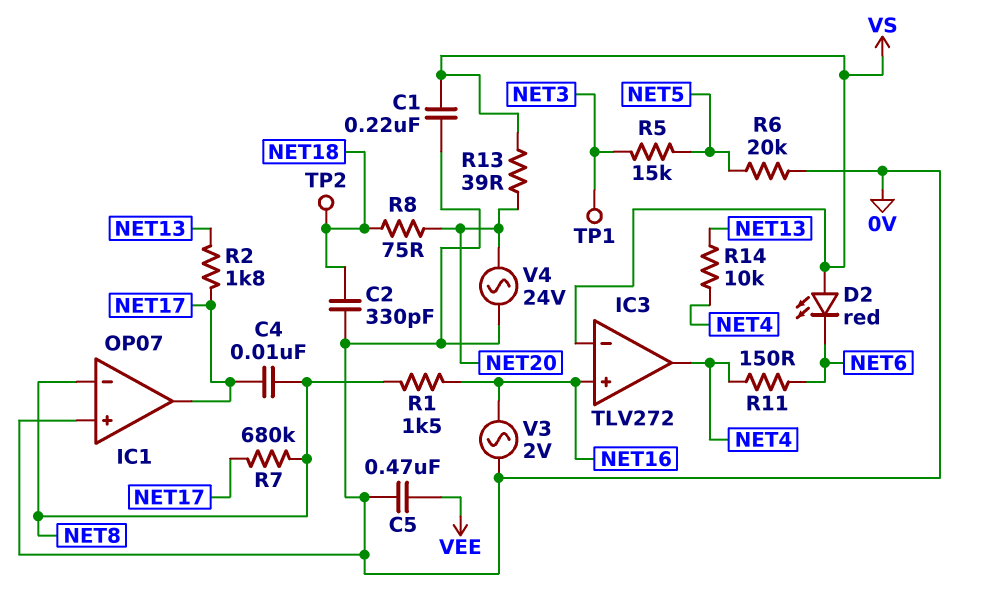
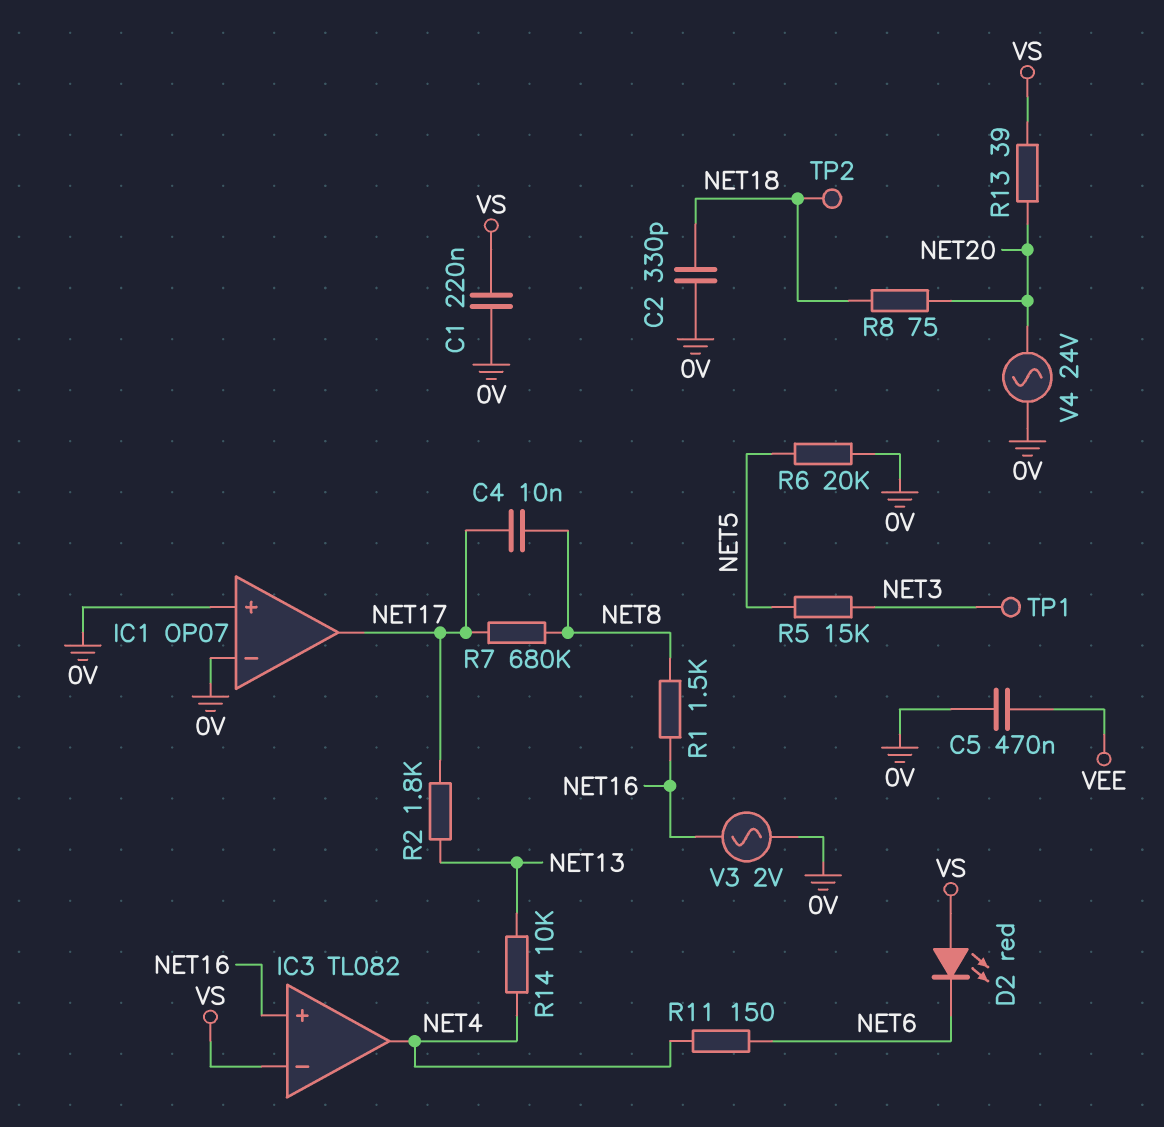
IC1 pin in-: NET8 -> 0V
IC3: TLV272 -> TL082

